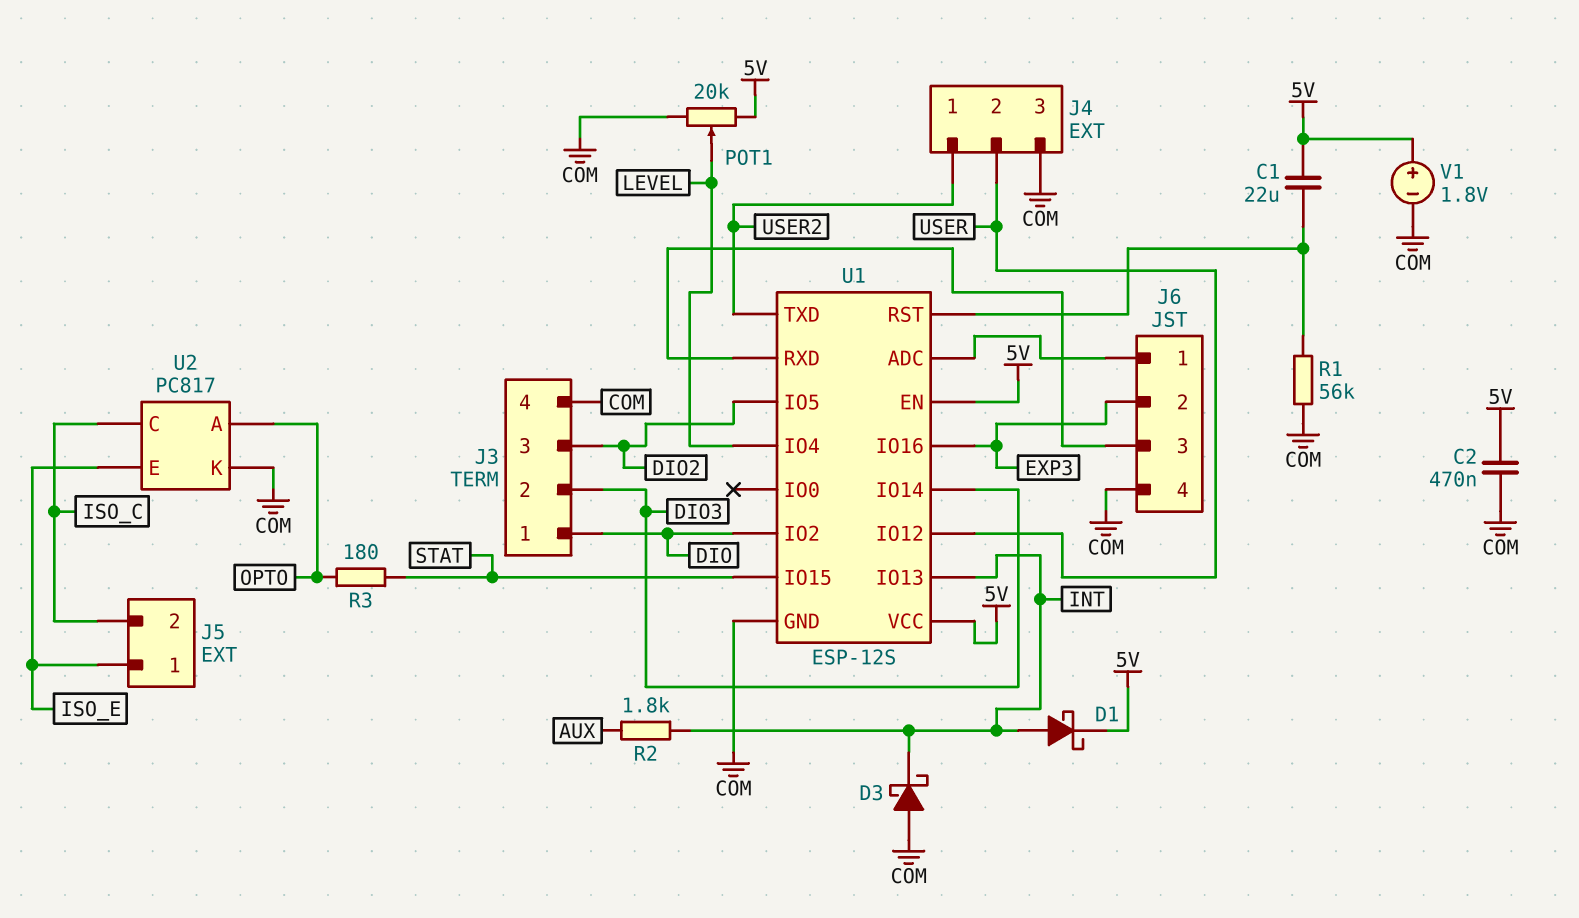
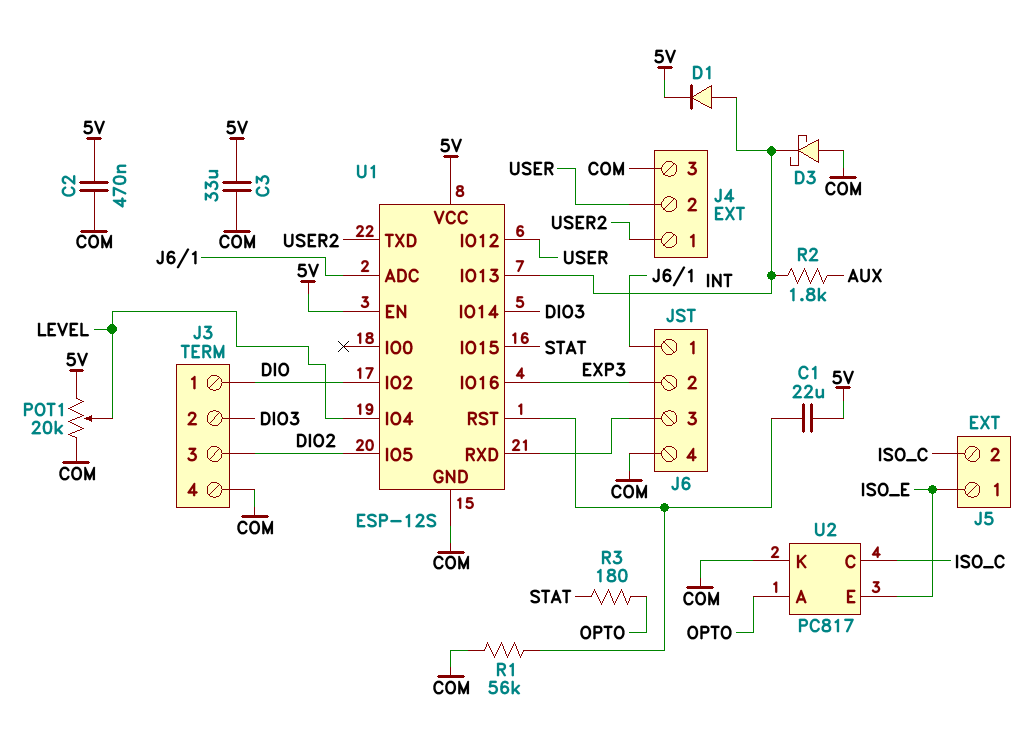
C3: none -> 33uF (5V, COM)
D1: schottky (A INT, K 5V) -> diode (A INT, K 5V)
V1: 1.8V (plus 5V, minus COM) -> none

